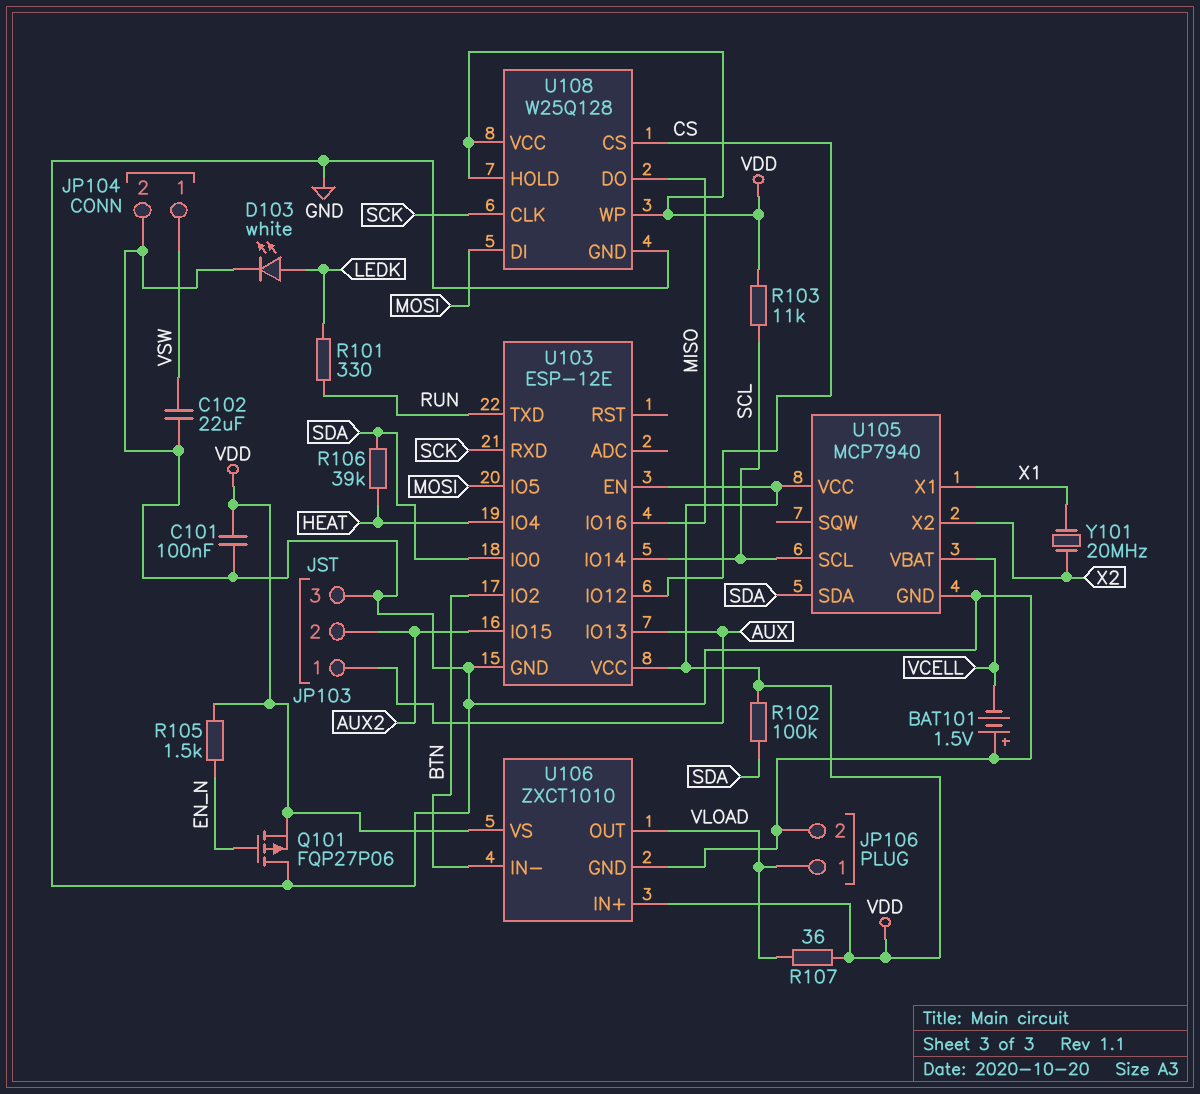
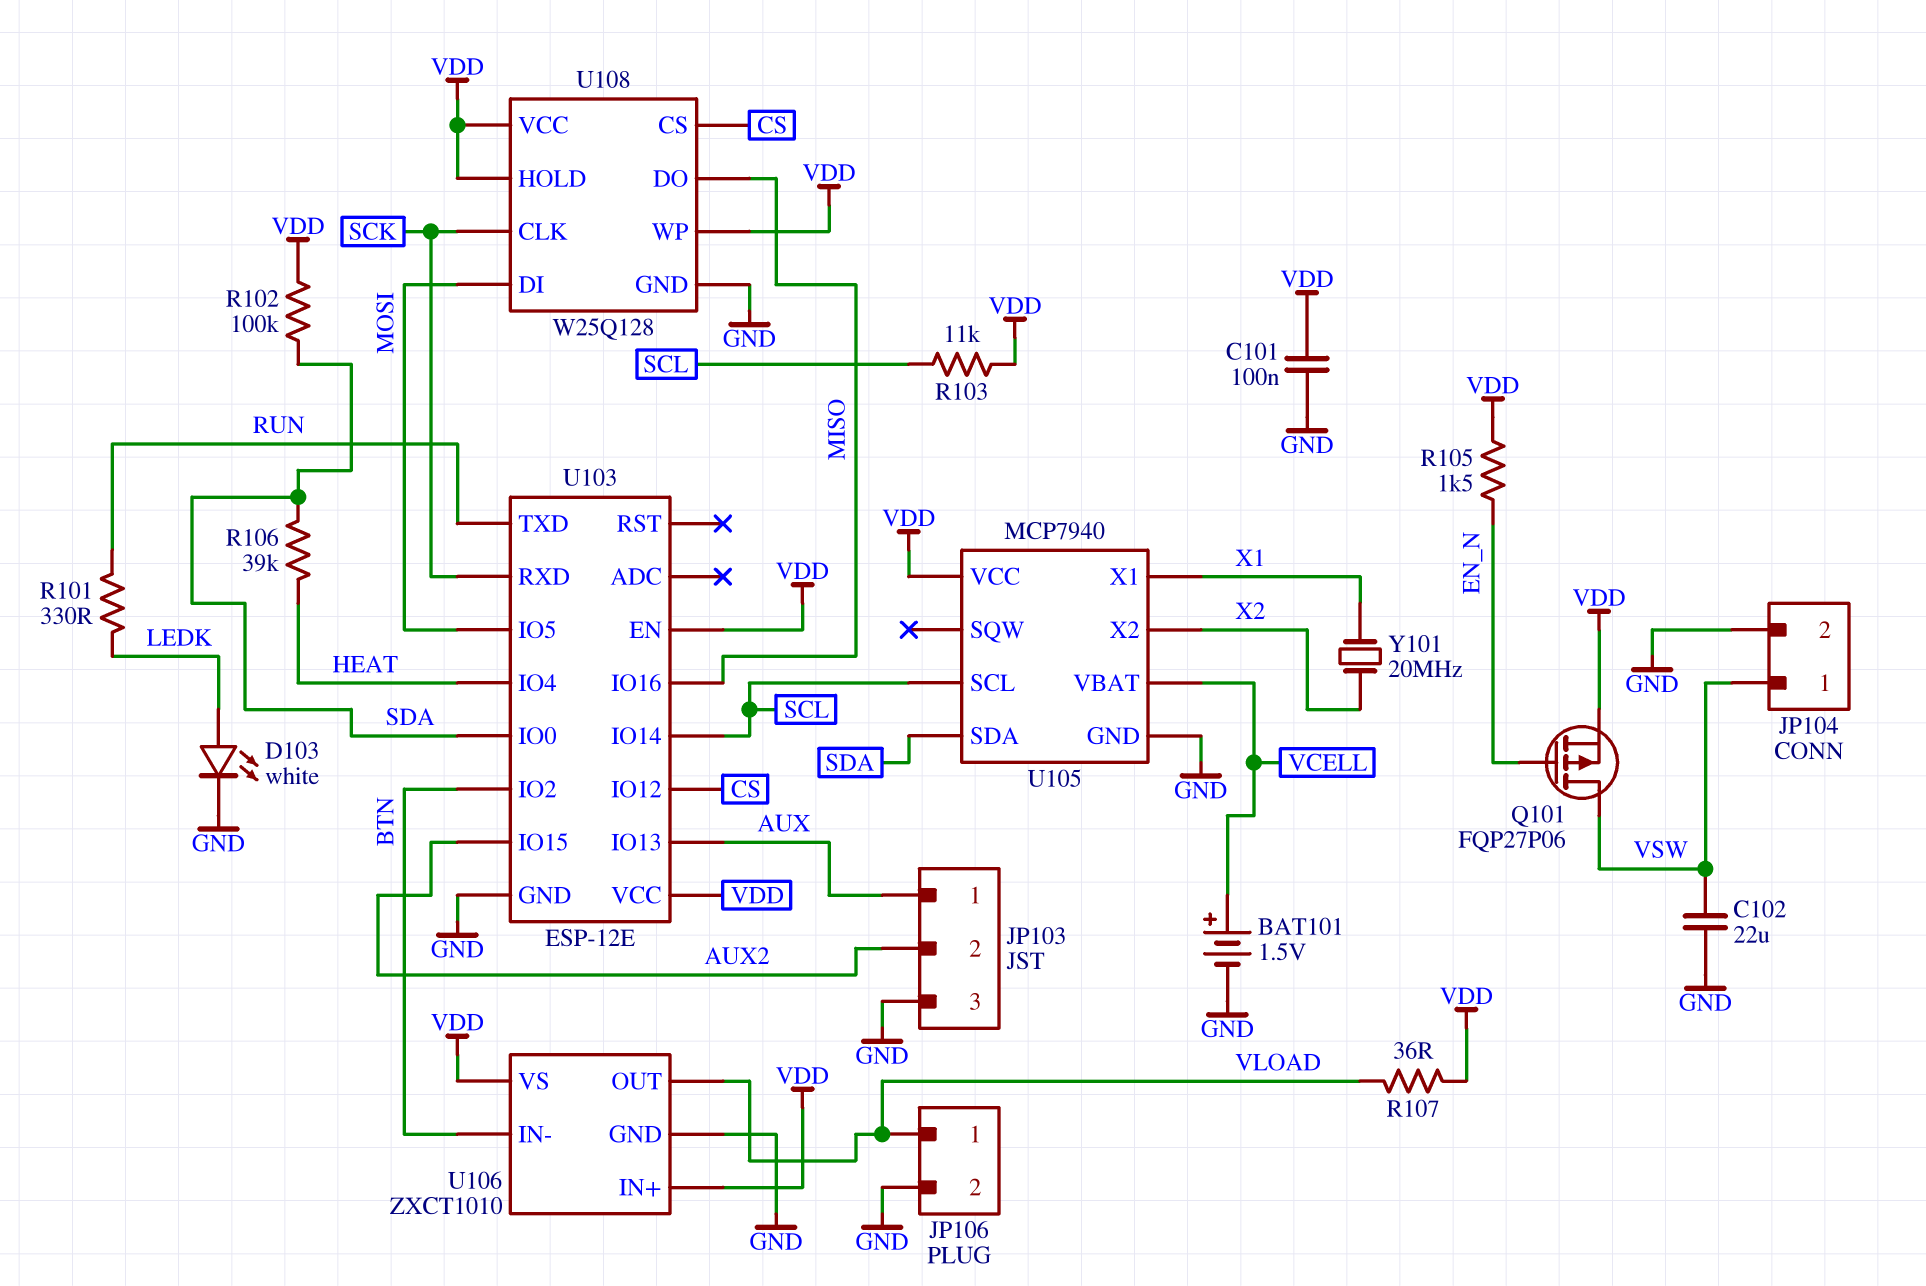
BAT101: 1.5V (plus GND, minus VCELL) -> 1.5V (plus VCELL, minus GND)
Q101: PMOS FQP27P06 (G EN_N, D GND, S VDD) -> PMOS FQP27P06 (G EN_N, D VSW, S VDD)

